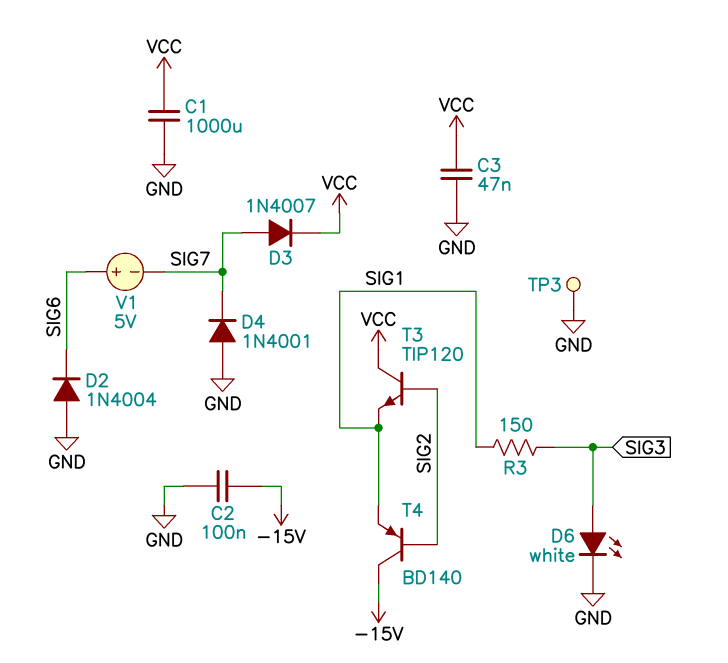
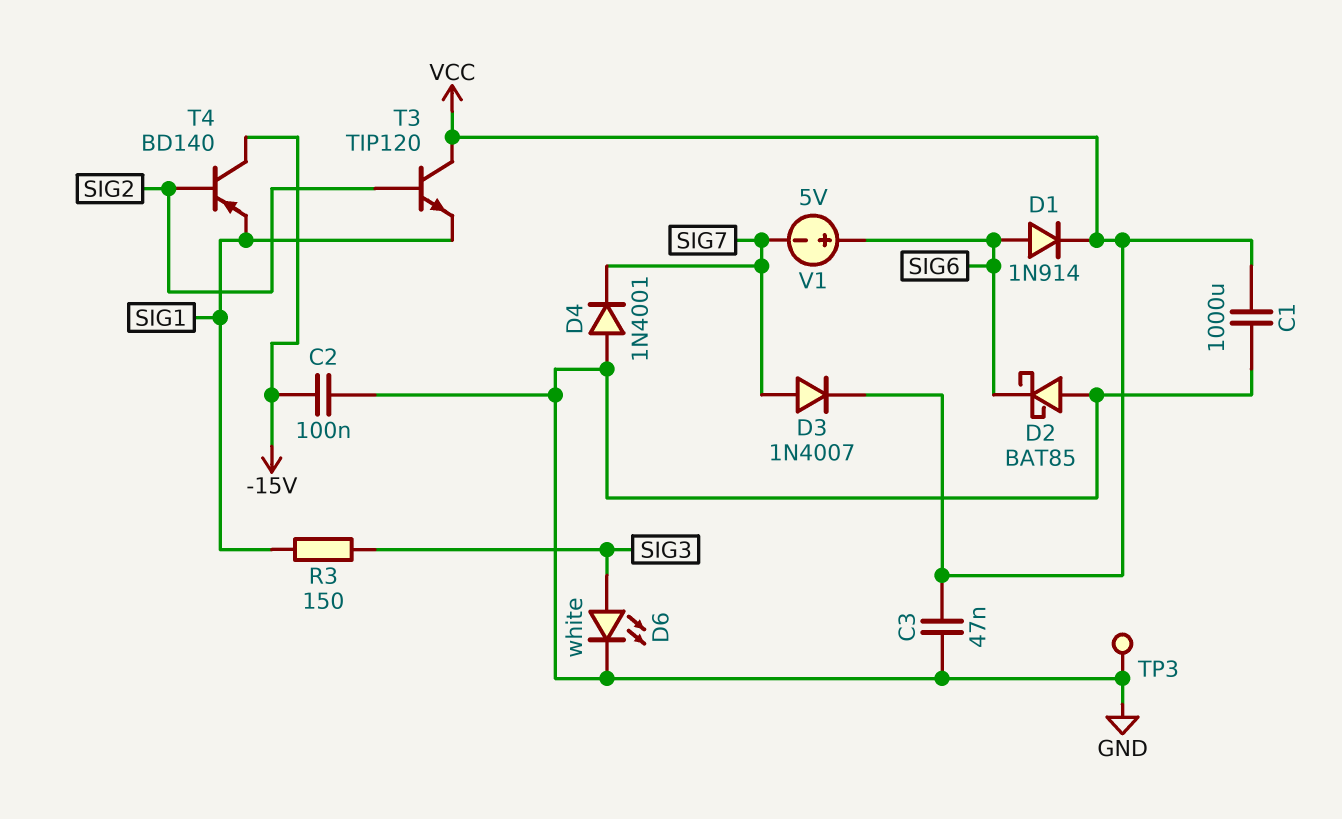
D1: none -> diode 1N914 (A SIG6, K VCC)
D2: diode 1N4004 (A GND, K SIG6) -> schottky BAT85 (A GND, K SIG6)

